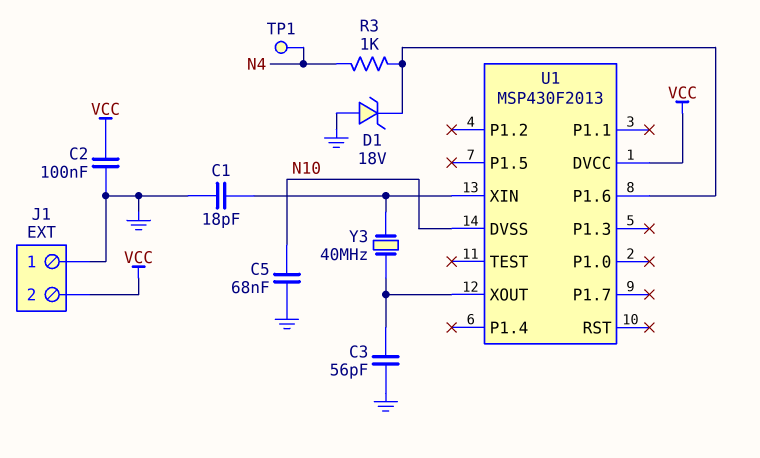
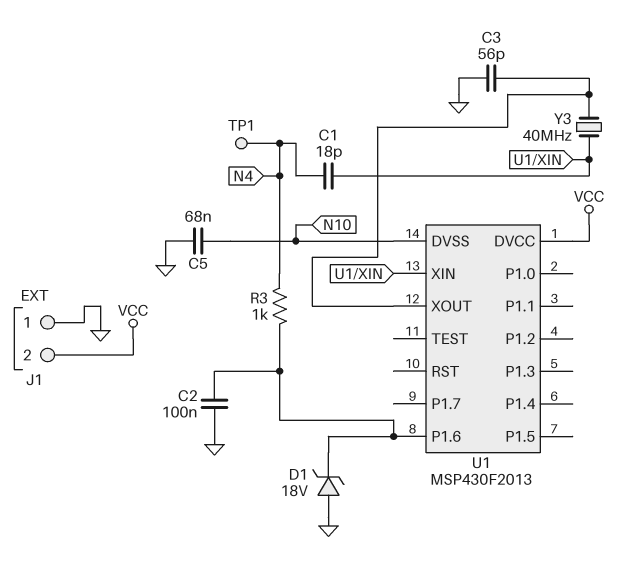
C1: 18pF (GND, U1/XIN) -> 18pF (N4, U1/XIN)
C2: 100nF (GND, VCC) -> 100nF (GND, U1/P1.6)

